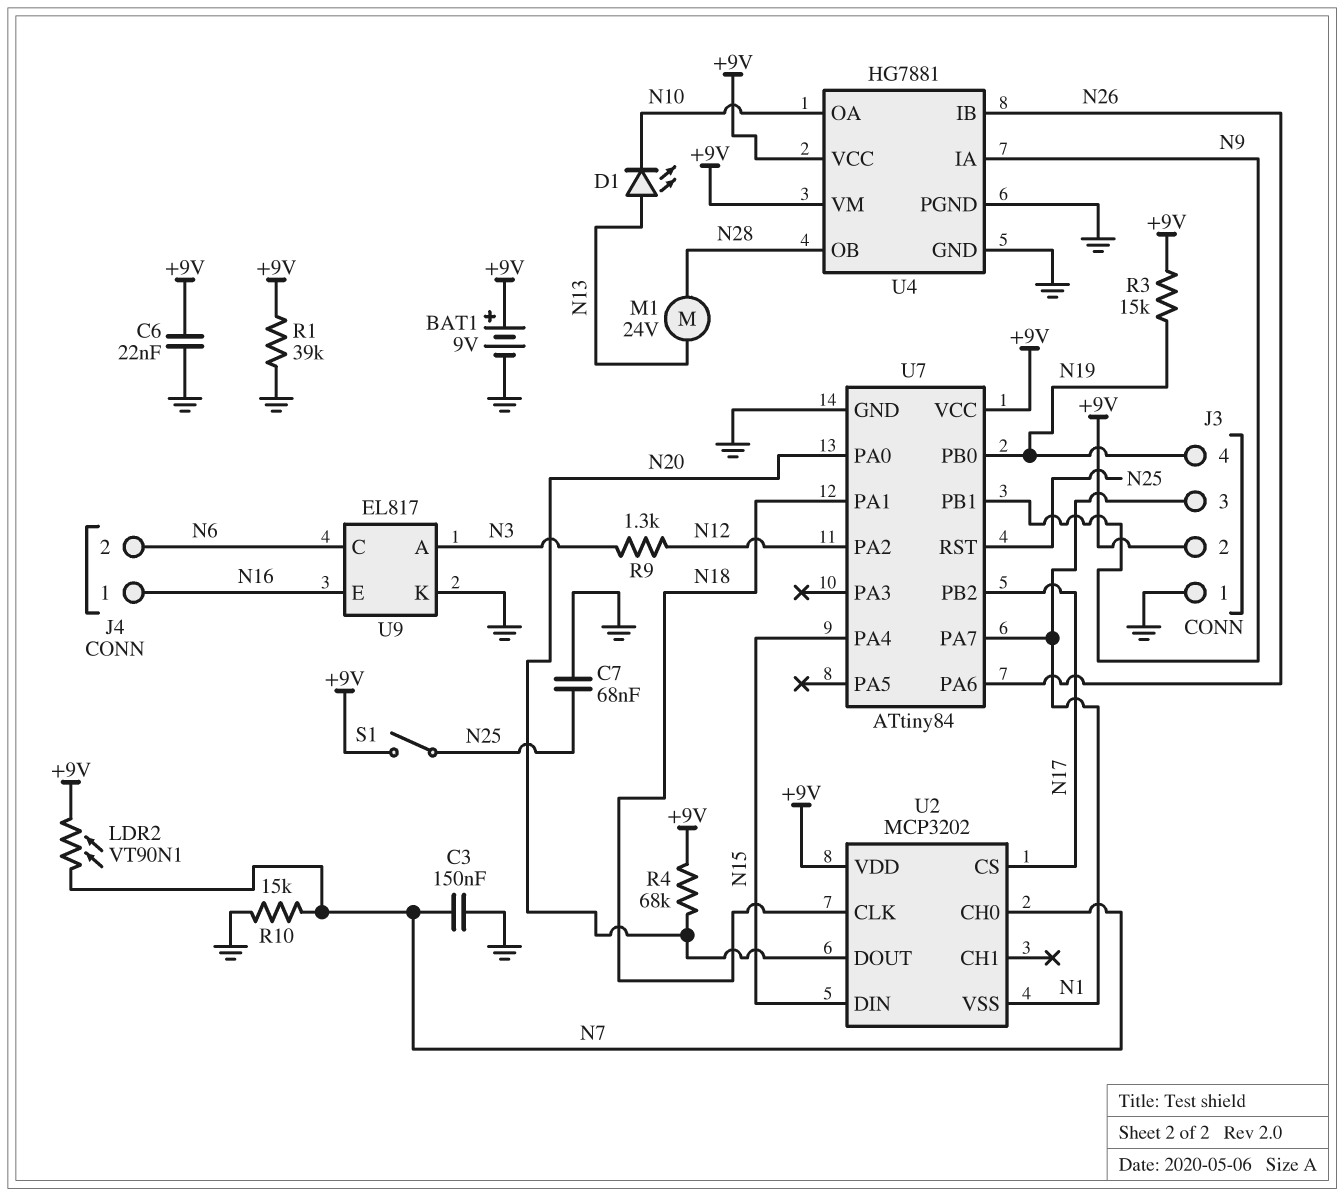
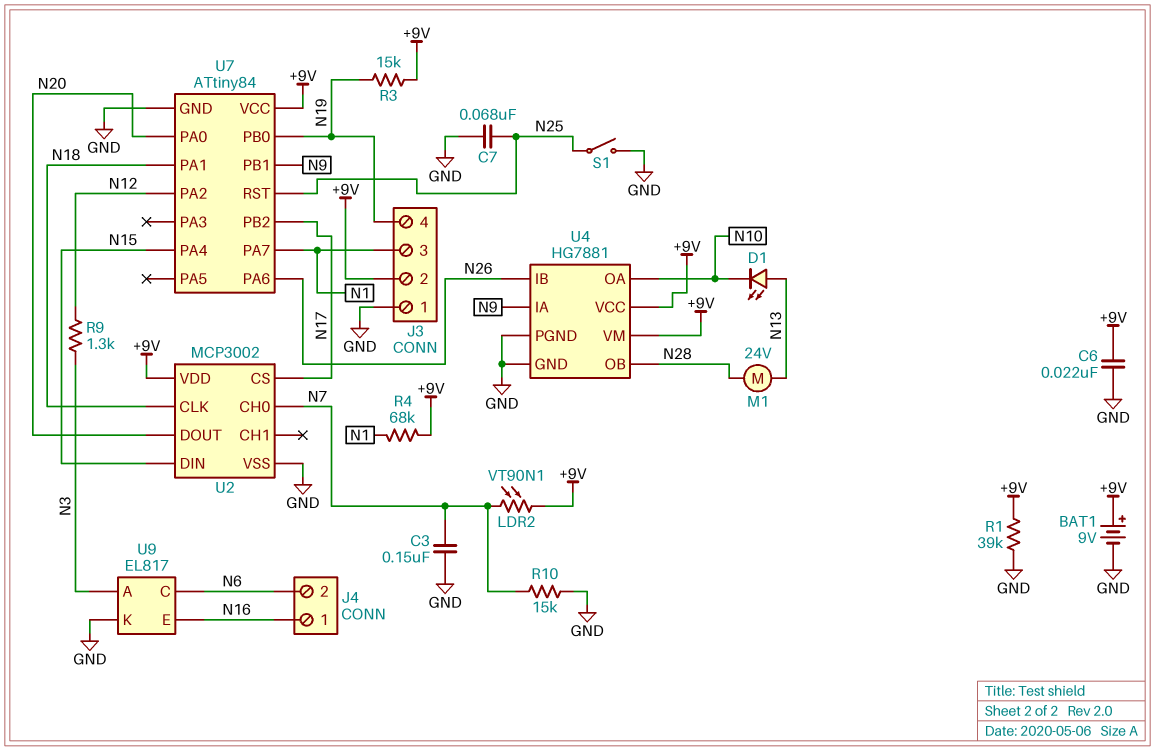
R4: 68k (+9V, N20) -> 68k (+9V, N1)
S1: switch (+9V, N25) -> switch (GND, N25)
U2: MCP3202 -> MCP3002
U2 pin VSS: N1 -> GND

